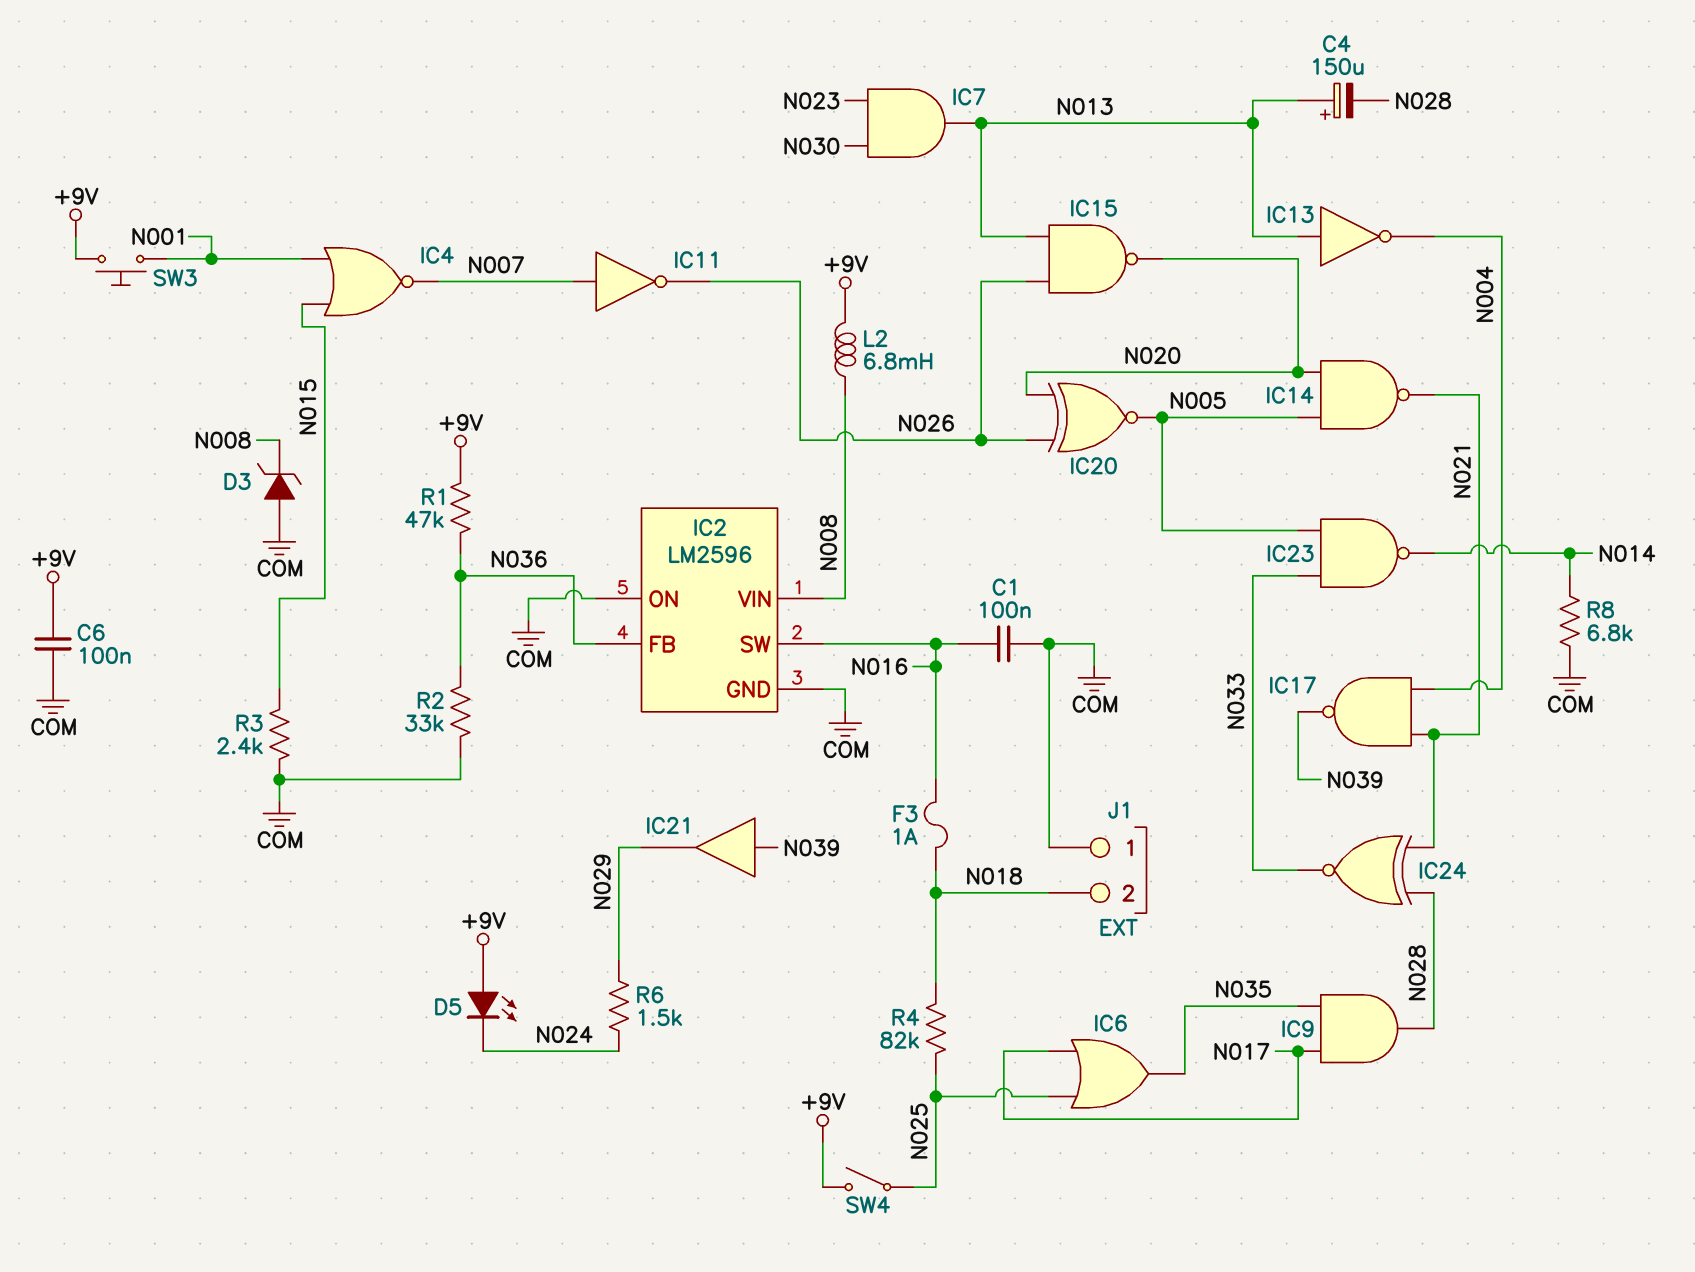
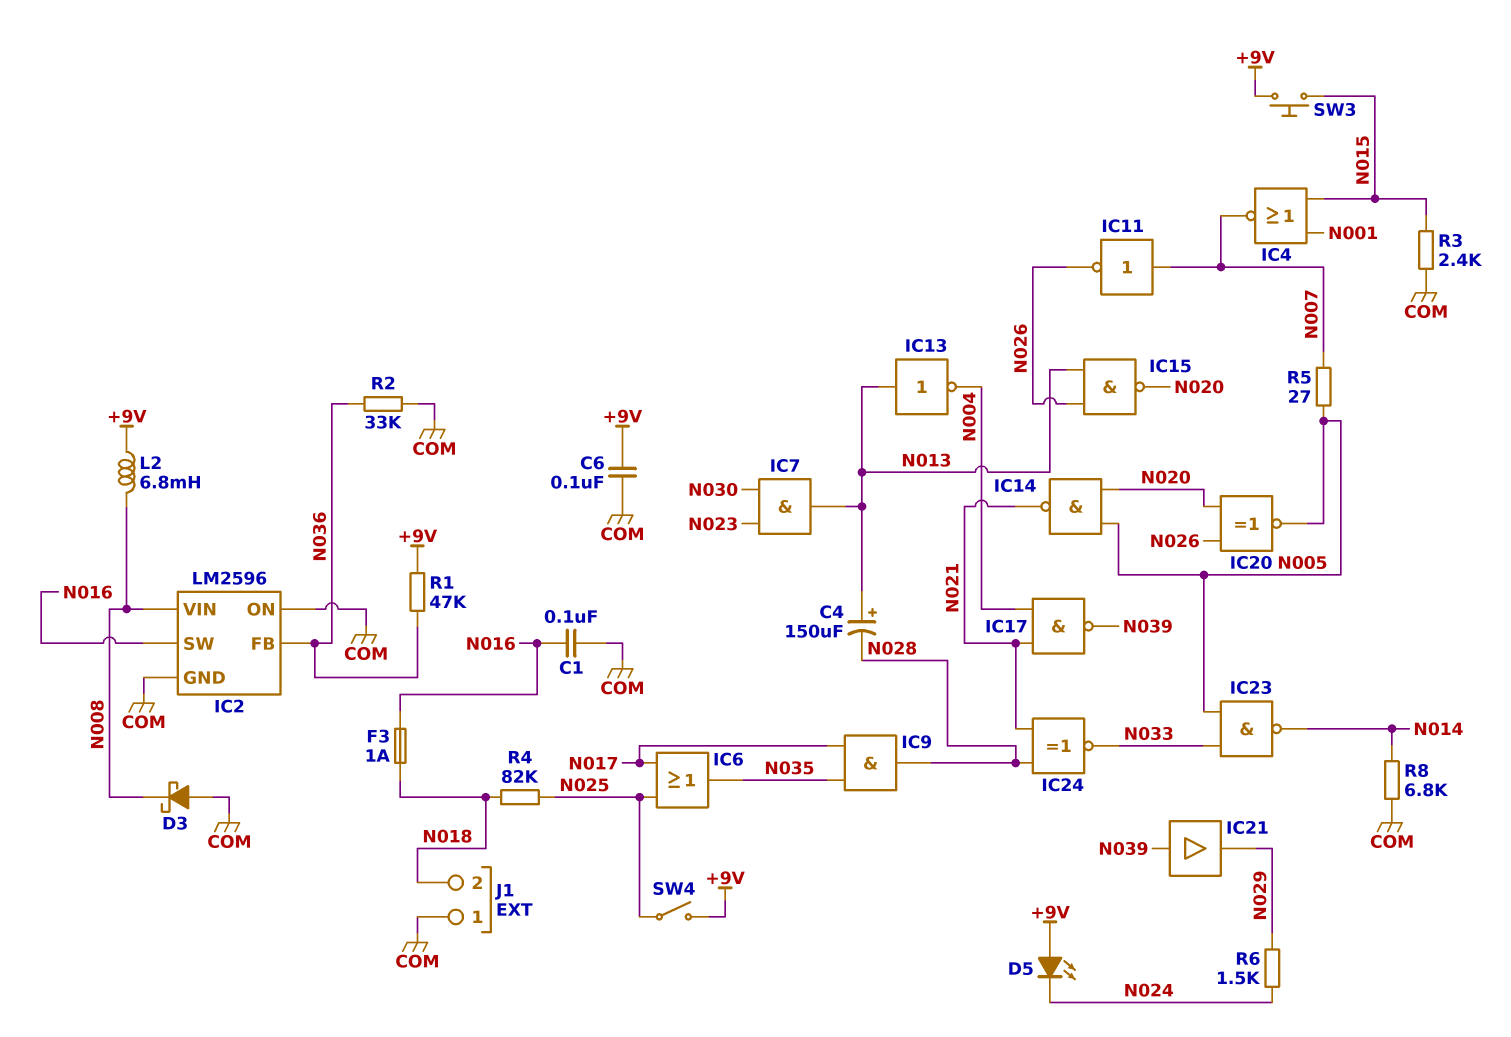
D3: zener (A COM, K N008) -> schottky (A COM, K N008)
R5: none -> 27 (N005, N007)
SW3: button (+9V, N001) -> button (+9V, N015)

